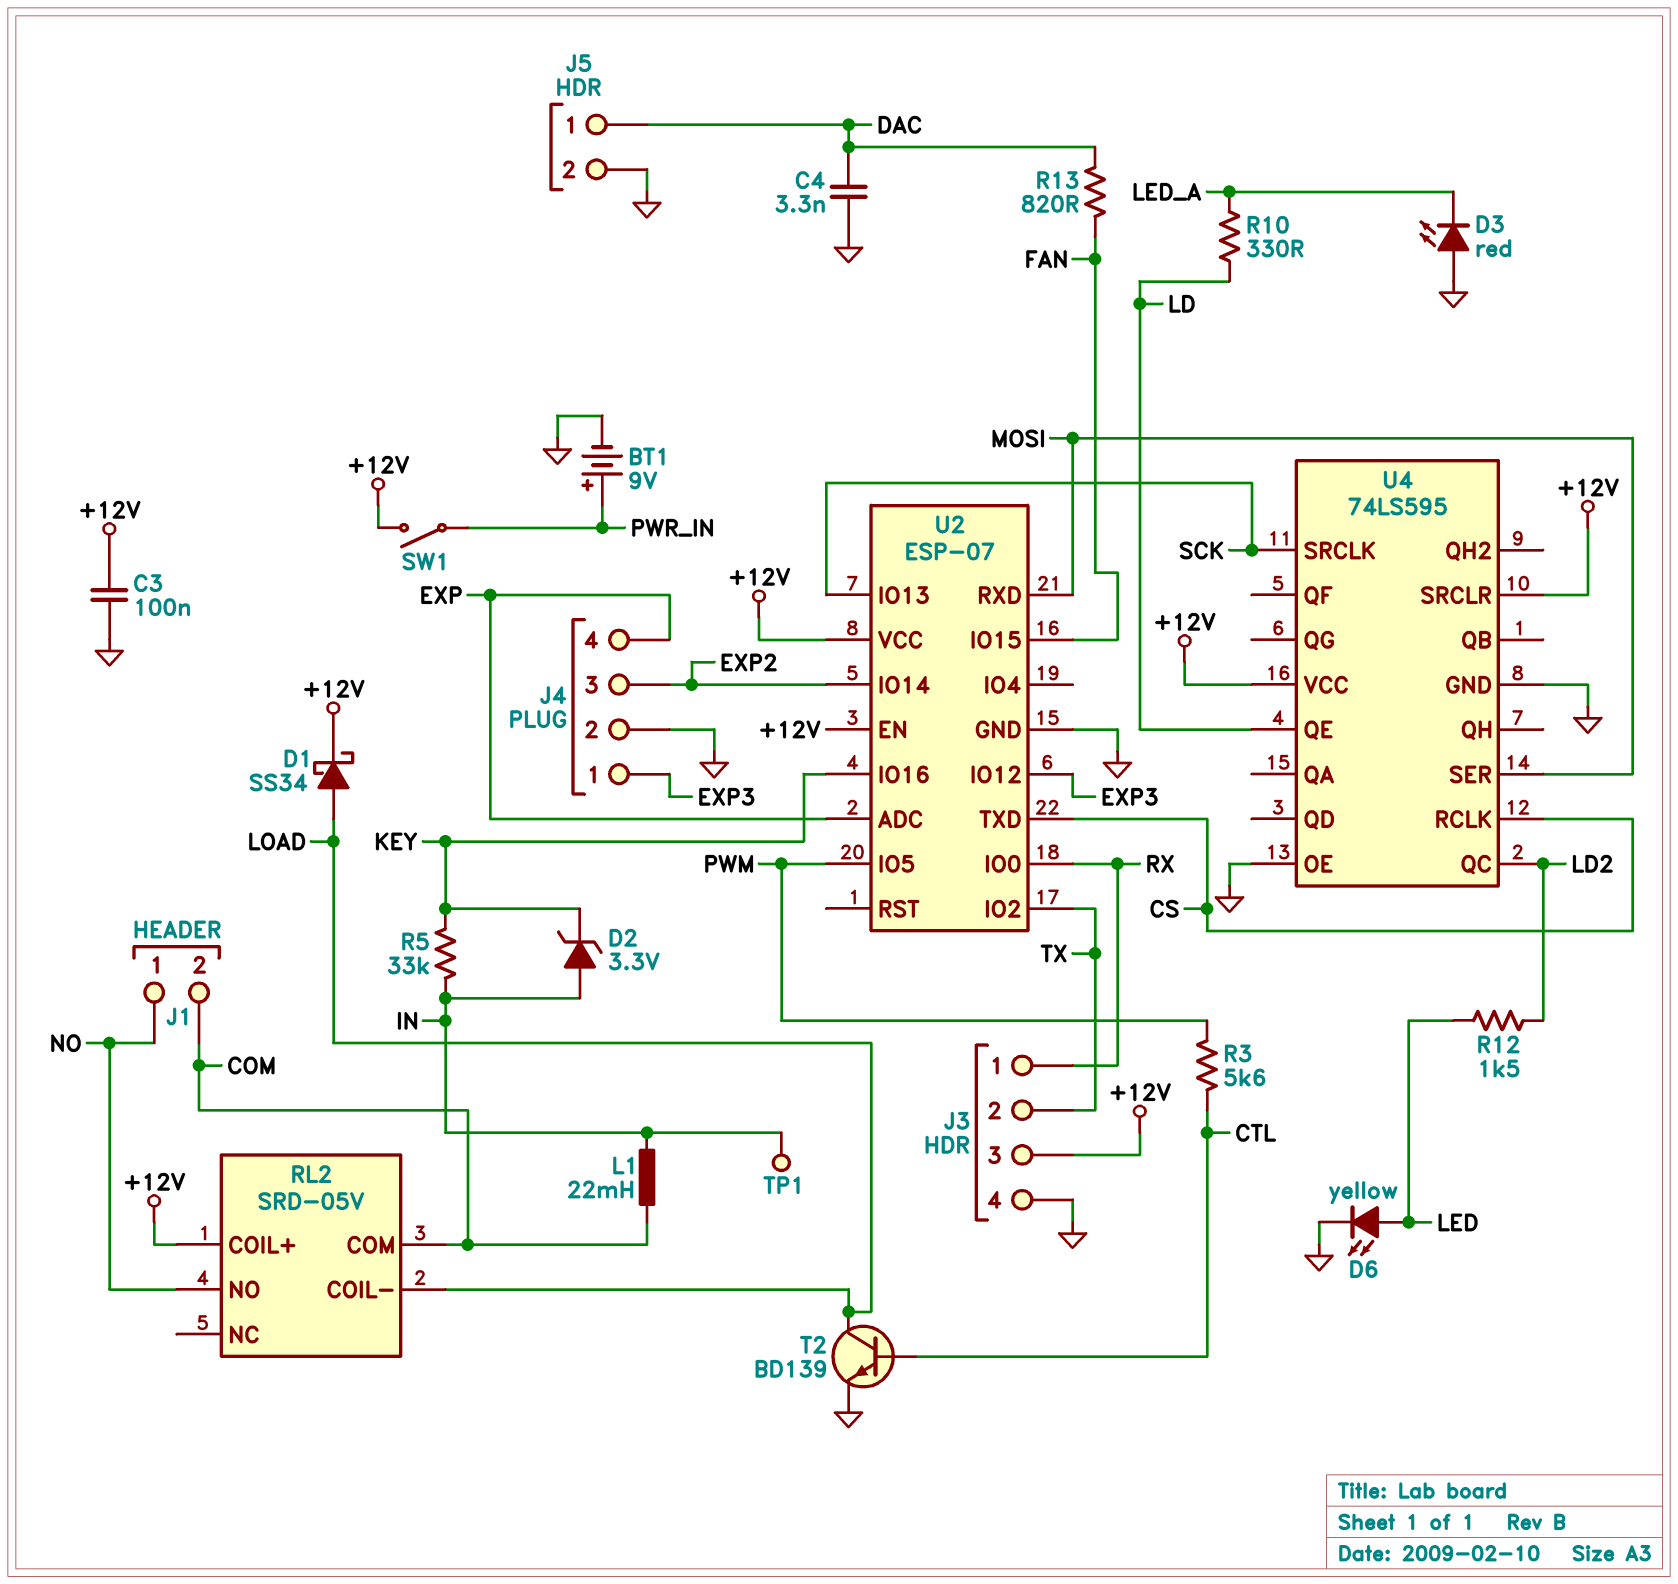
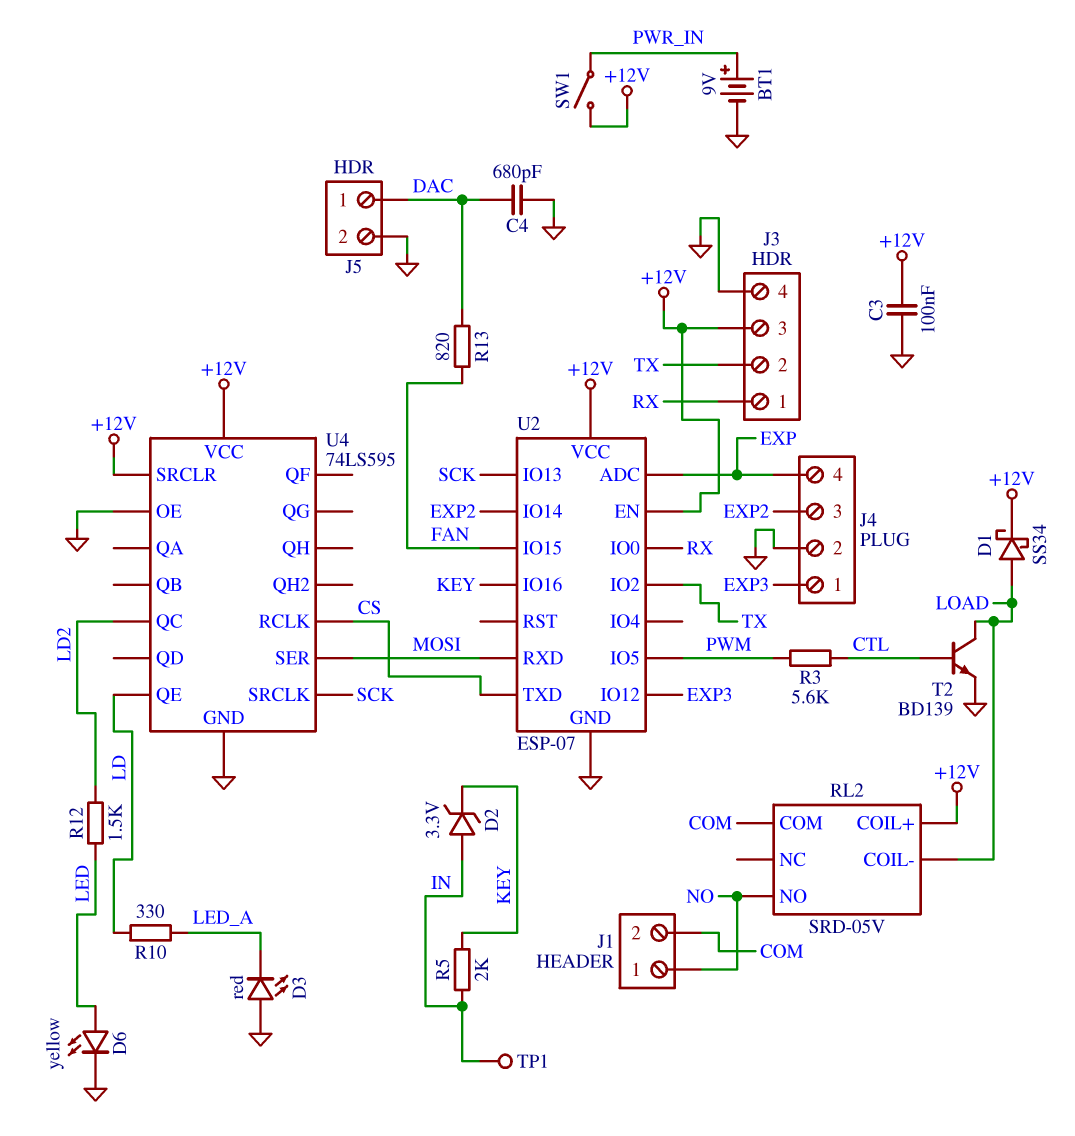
C4: 3.3nF (DAC, GND) -> 680pF (DAC, GND)
L1: 22mH (COM, IN) -> none
R5: 33k (IN, KEY) -> 2k (IN, KEY)

